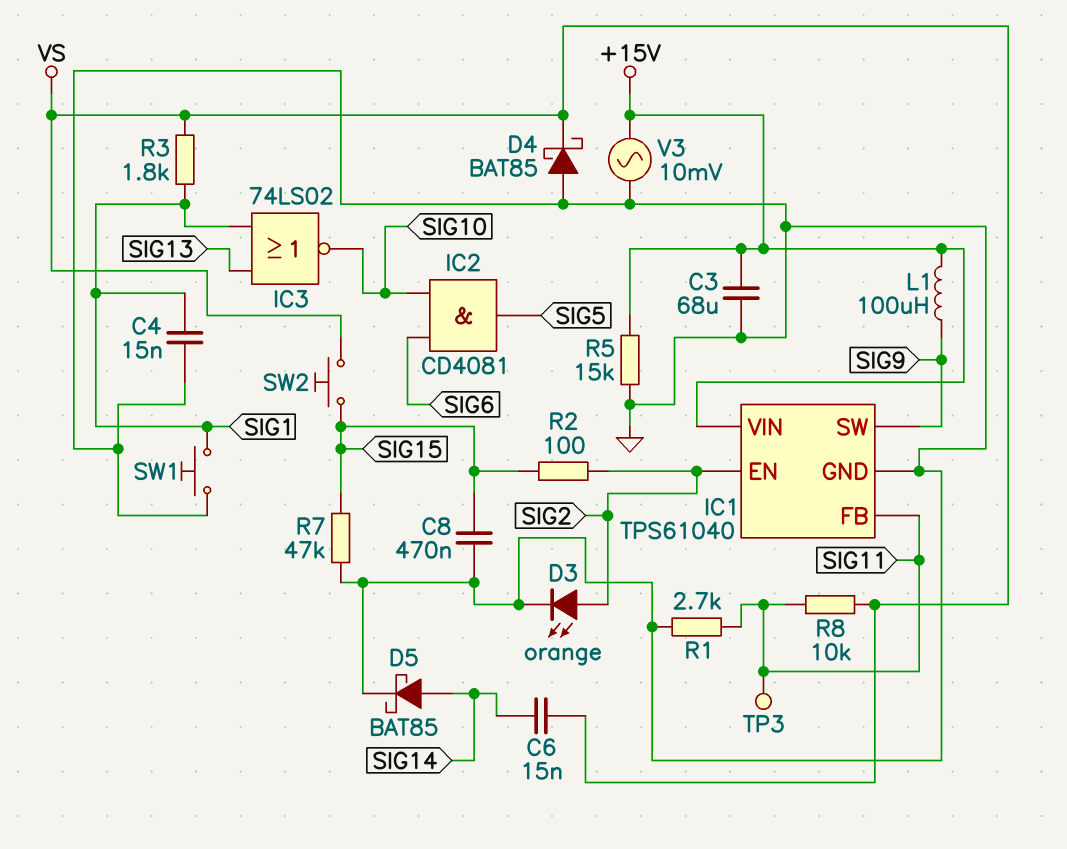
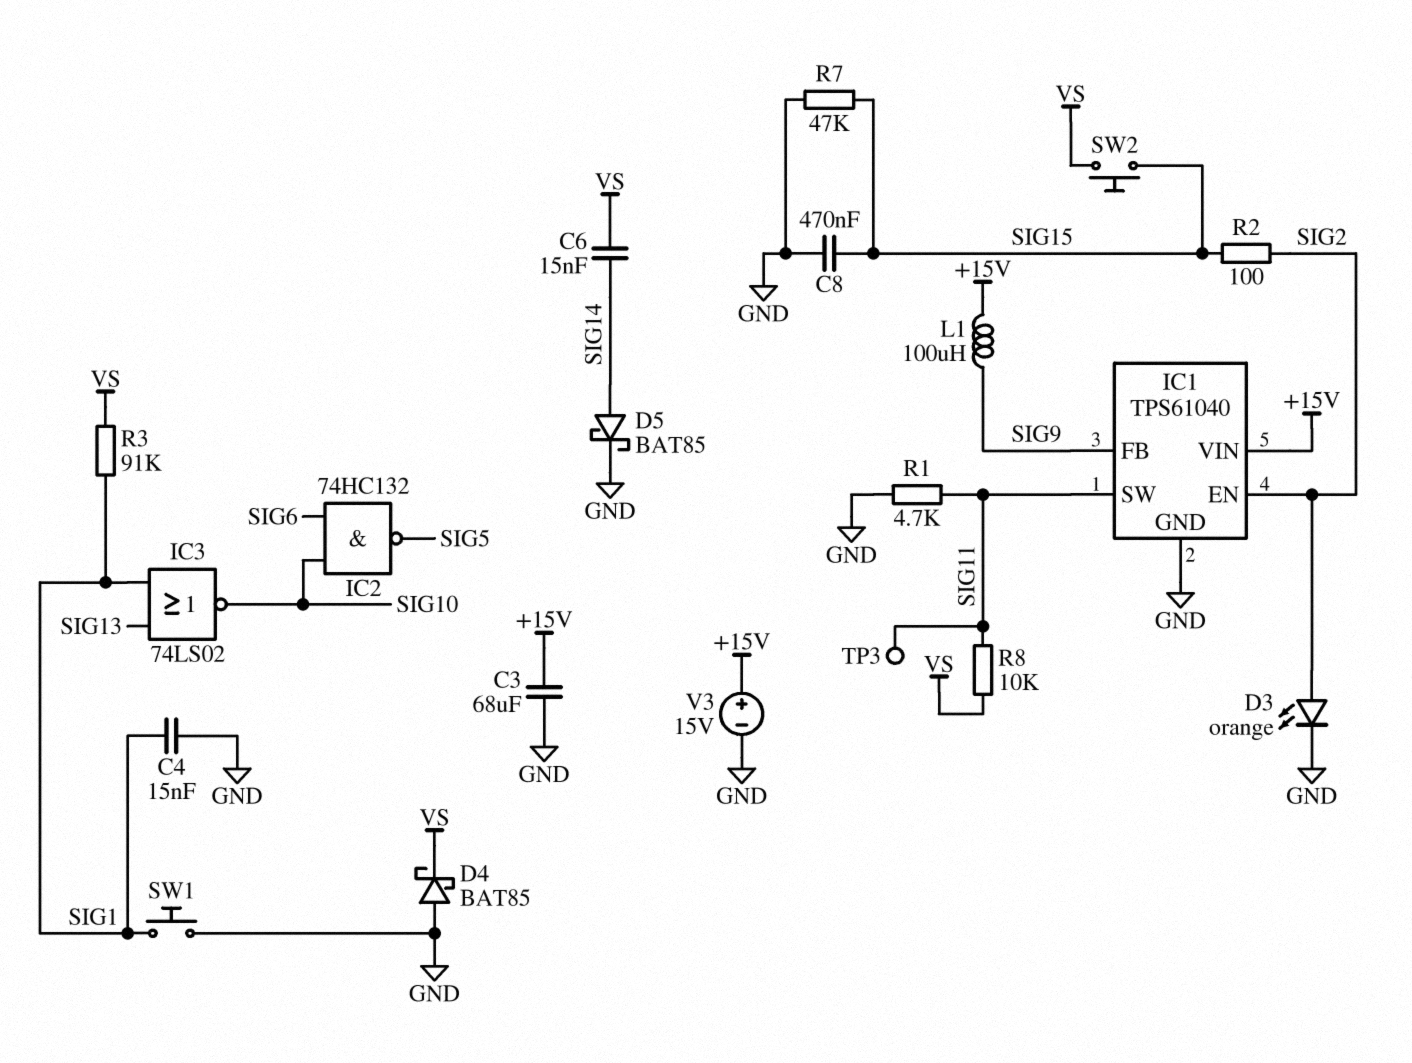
IC1 pin FB: SIG11 -> SIG9
IC1 pin SW: SIG9 -> SIG11
IC2: AND CD4081 (in SIG6, in SIG10, out SIG5) -> NAND 74HC132 (in SIG6, in SIG10, out SIG5)
R1: 2.7k (GND, SIG11) -> 4.7k (GND, SIG11)
R3: 1.8k (SIG1, VS) -> 91k (SIG1, VS)
R5: 15k (+15V, GND) -> none
V3: AC 10mV (+15V, GND) -> 15V (plus +15V, minus GND)

